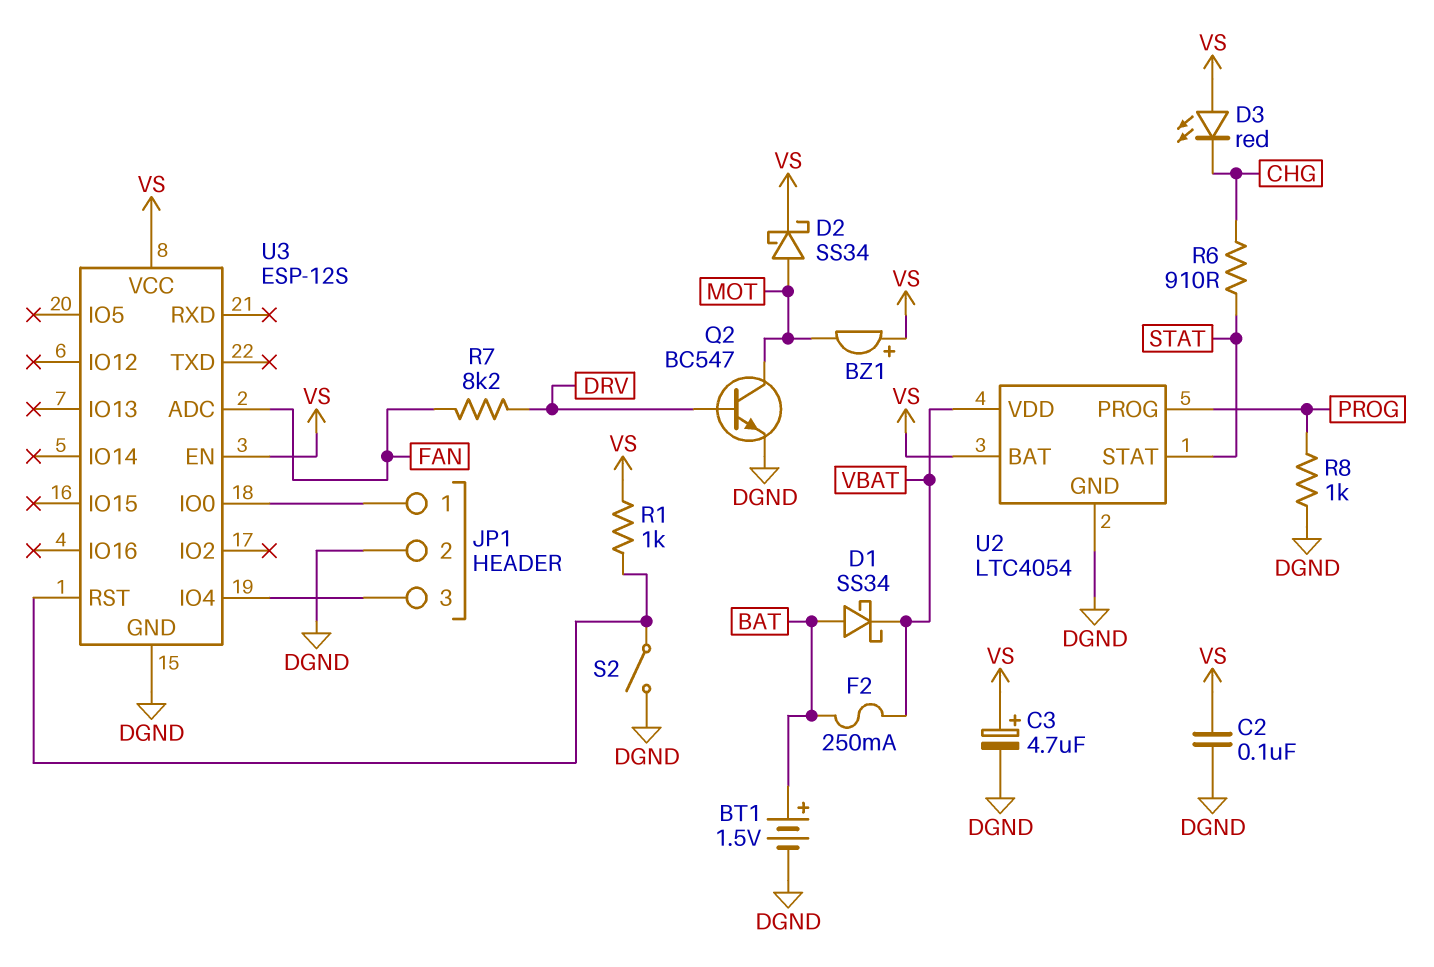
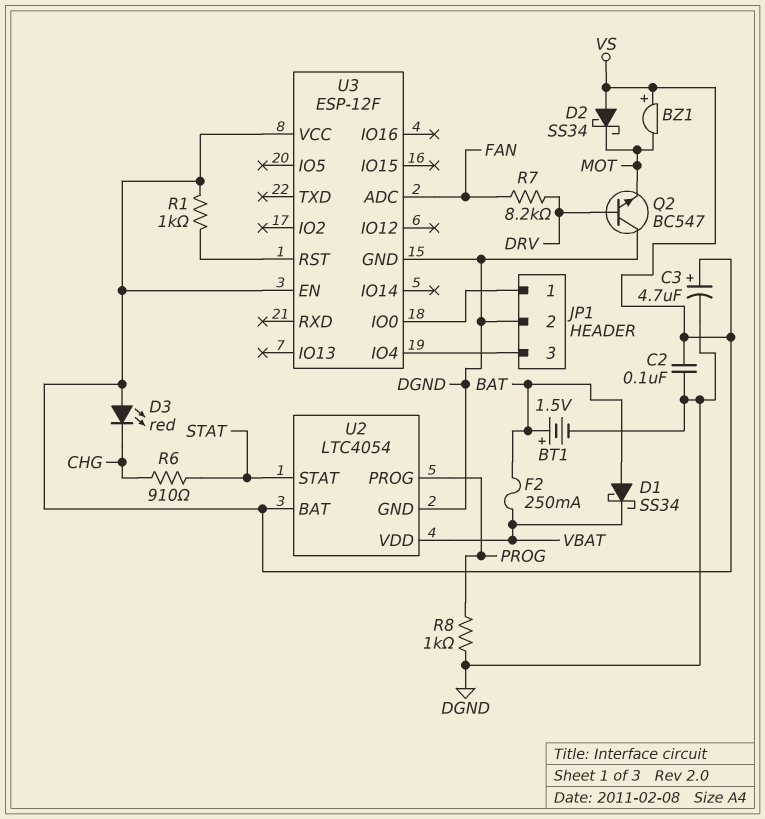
D2: schottky SS34 (A MOT, K VS) -> schottky SS34 (A VS, K MOT)
Q2: NPN BC547 (B DRV, C MOT, E DGND) -> NPN BC547 (B DRV, C DGND, E MOT)
S2: switch (DGND, U3/RST) -> none
U3: ESP-12S -> ESP-12F

